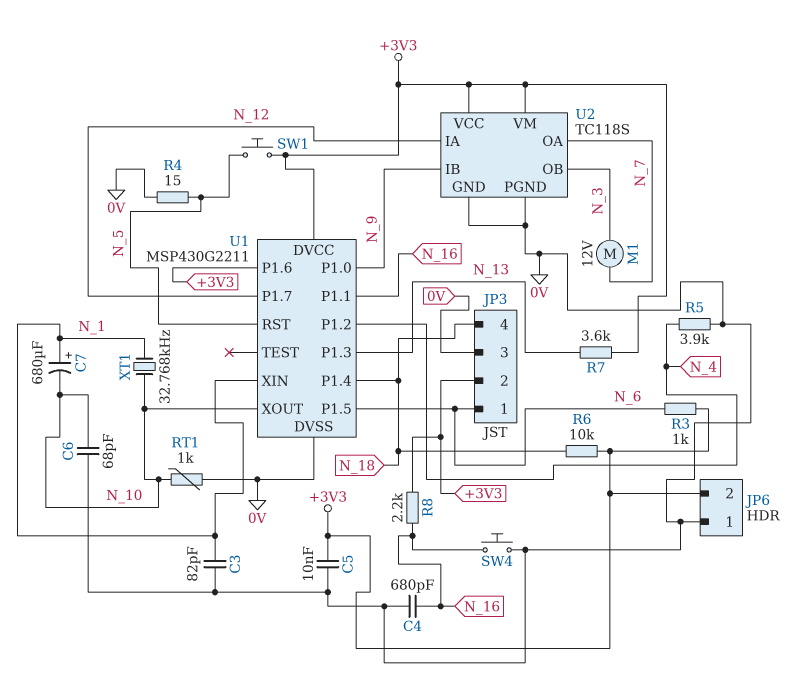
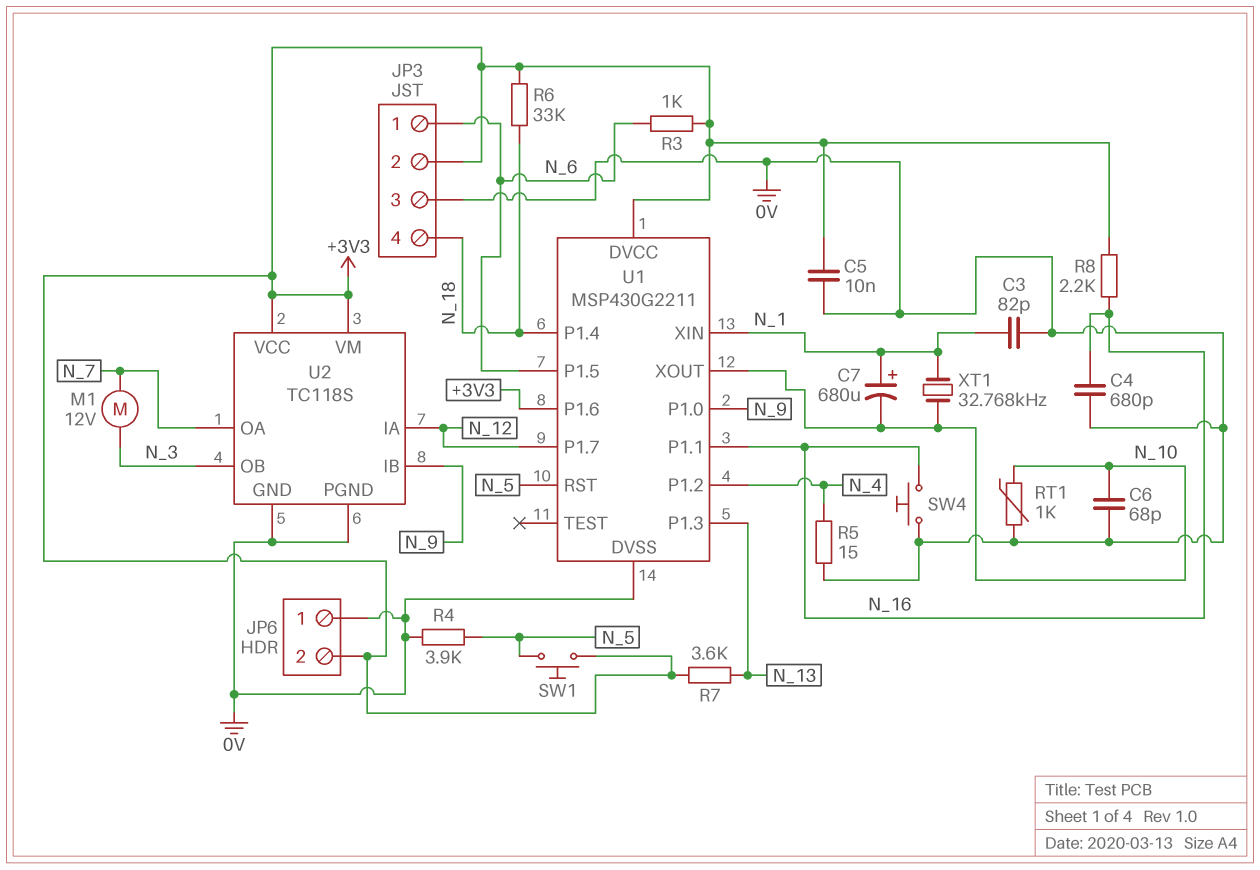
R4: 15 (0V, N_5) -> 3.9k (0V, N_5)
R5: 3.9k (0V, N_4) -> 15 (0V, N_4)
R6: 10k (+3V3, N_18) -> 33k (+3V3, N_18)

